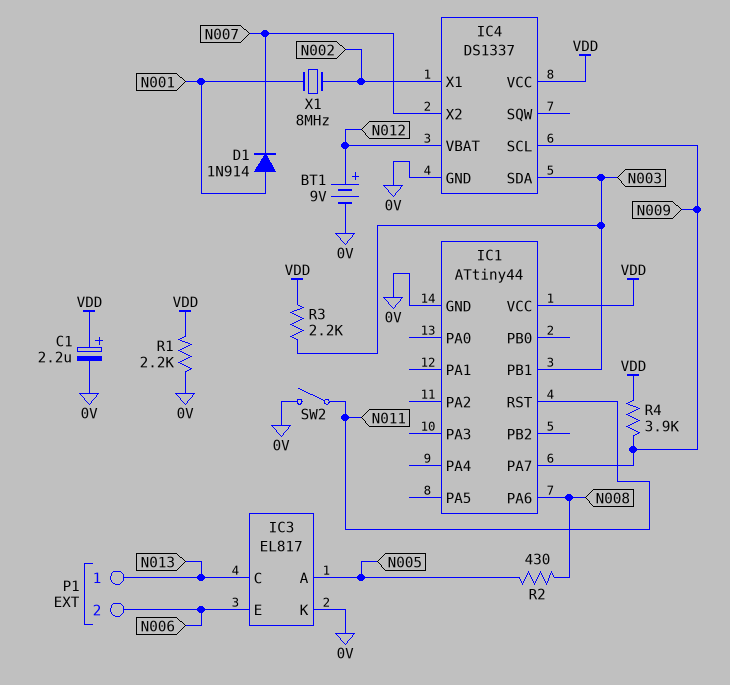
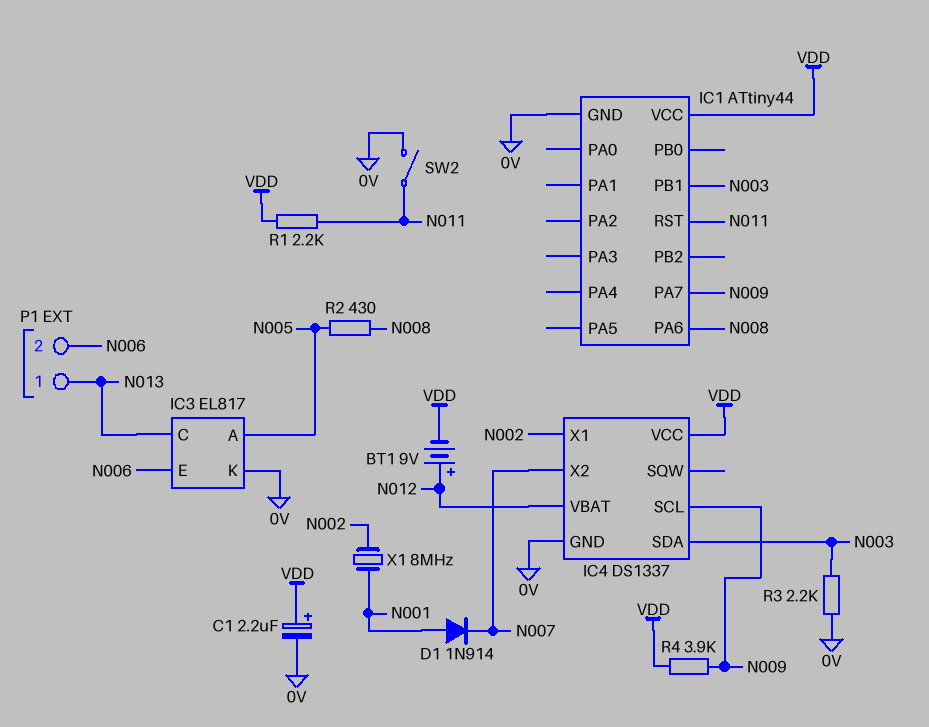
BT1: 9V (plus N012, minus 0V) -> 9V (plus N012, minus VDD)
R1: 2.2k (0V, VDD) -> 2.2k (N011, VDD)
R3: 2.2k (N003, VDD) -> 2.2k (0V, N003)

